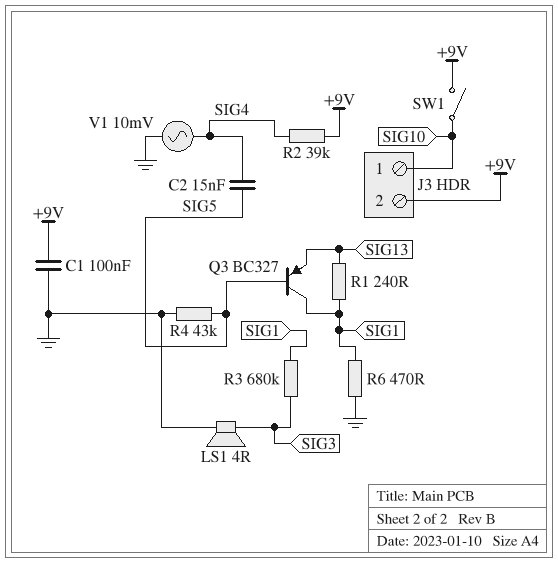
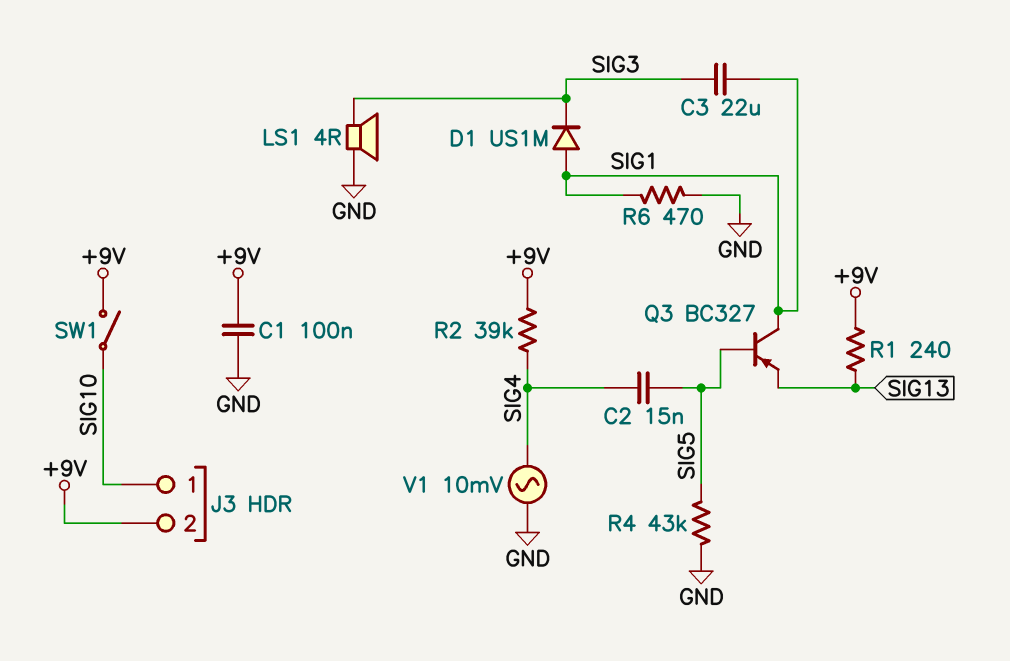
C3: none -> 22uF (SIG1, SIG3)
D1: none -> diode US1M (A SIG1, K SIG3)
R1: 240 (SIG1, SIG13) -> 240 (+9V, SIG13)
R3: 680k (SIG1, SIG3) -> none

